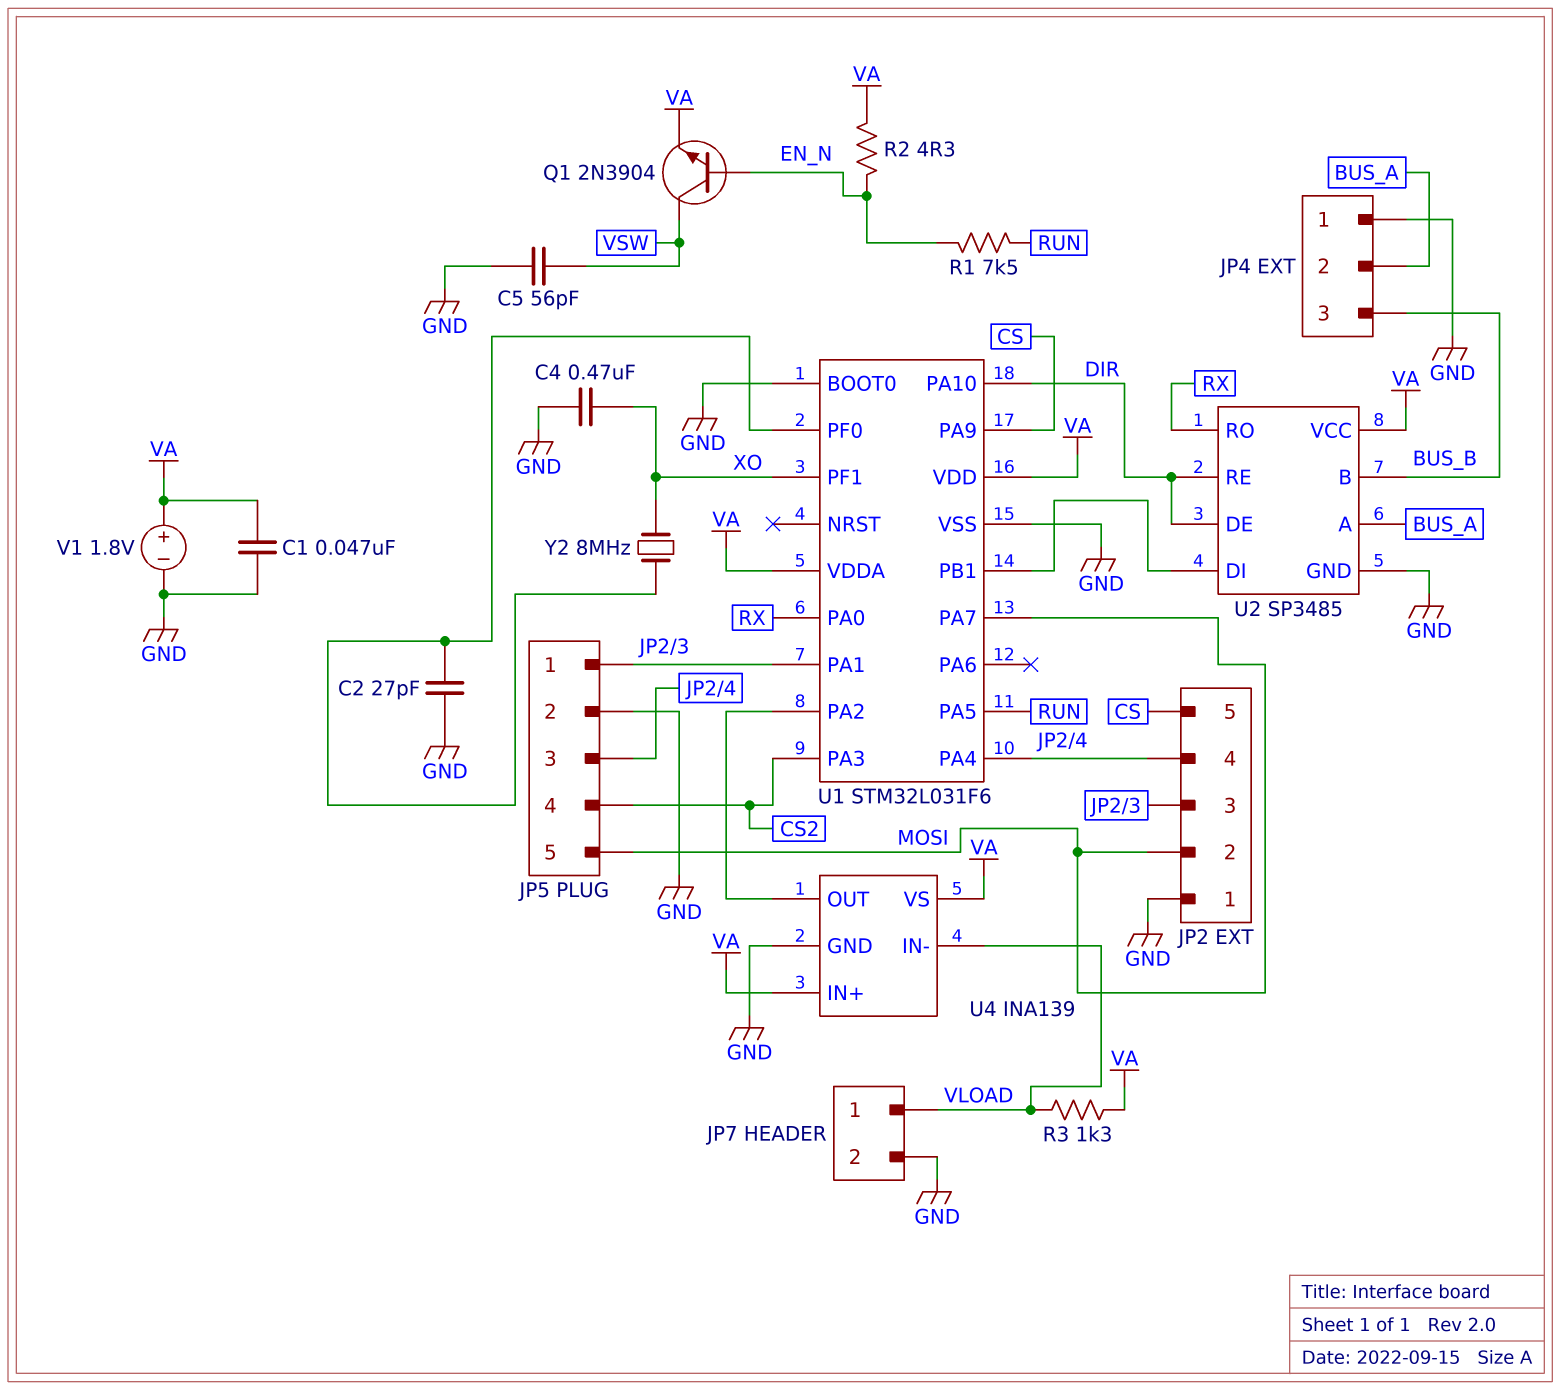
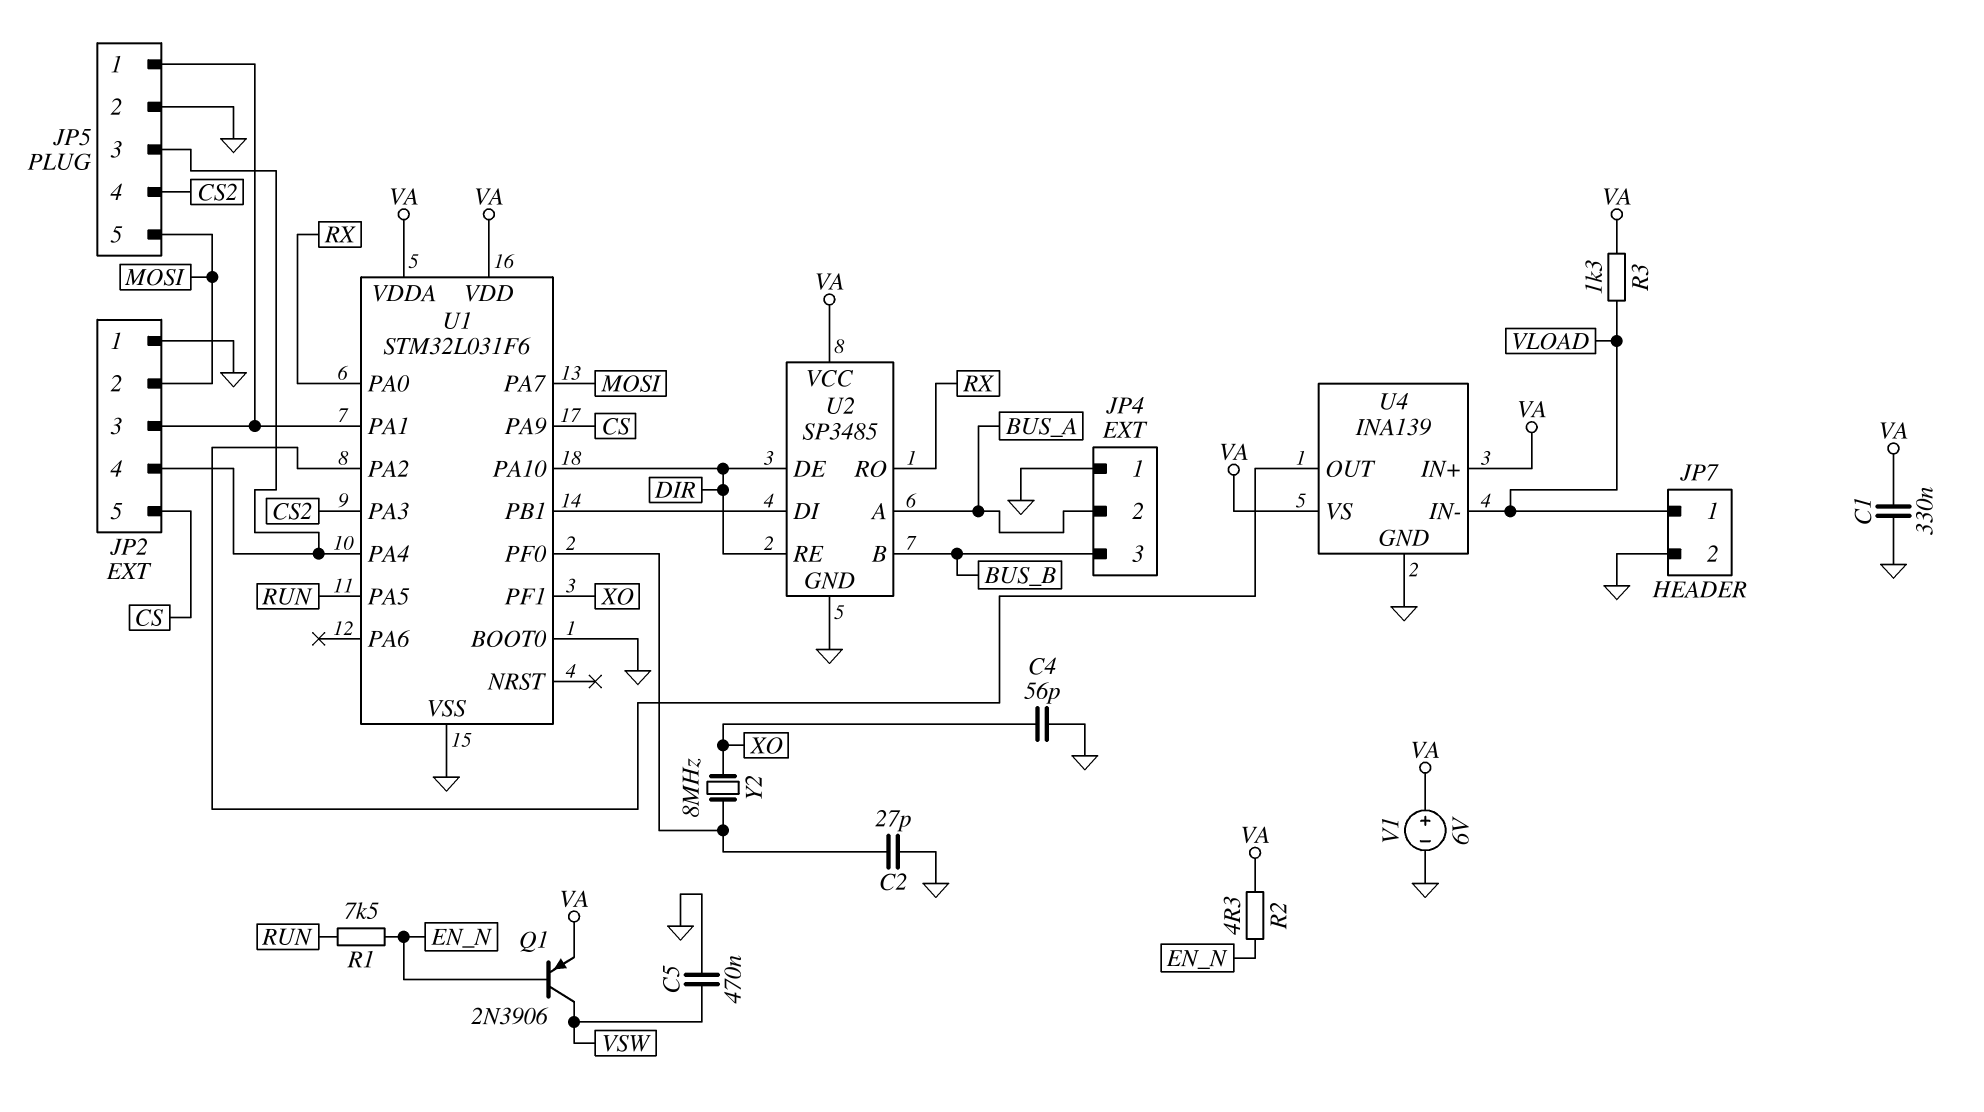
C1: 47nF (GND, VA) -> 330nF (GND, VA)
C4: 470nF (GND, XO) -> 56pF (GND, XO)
C5: 56pF (GND, VSW) -> 470nF (GND, VSW)
Q1: NPN 2N3904 (B EN_N, C VSW, E VA) -> PNP 2N3906 (B EN_N, C VSW, E VA)
V1: 1.8V (plus VA, minus GND) -> 6V (plus VA, minus GND)

